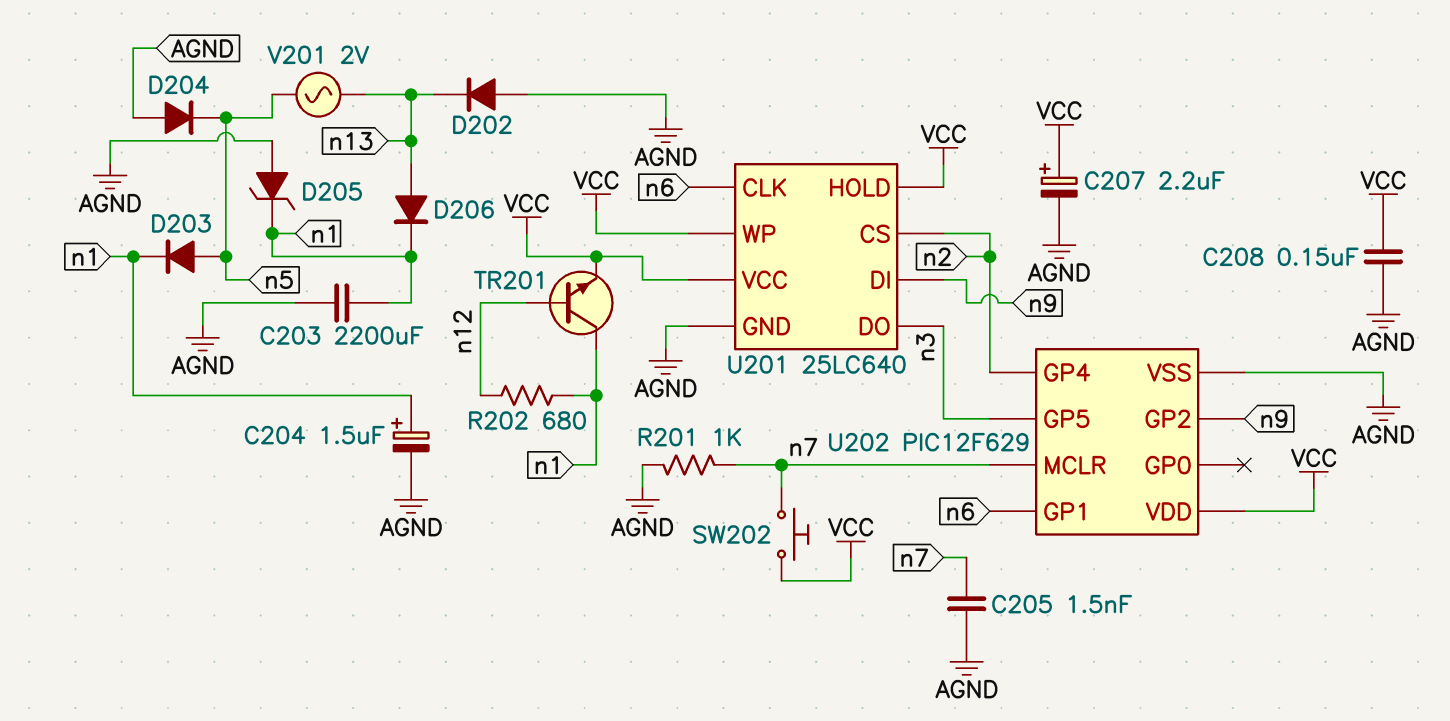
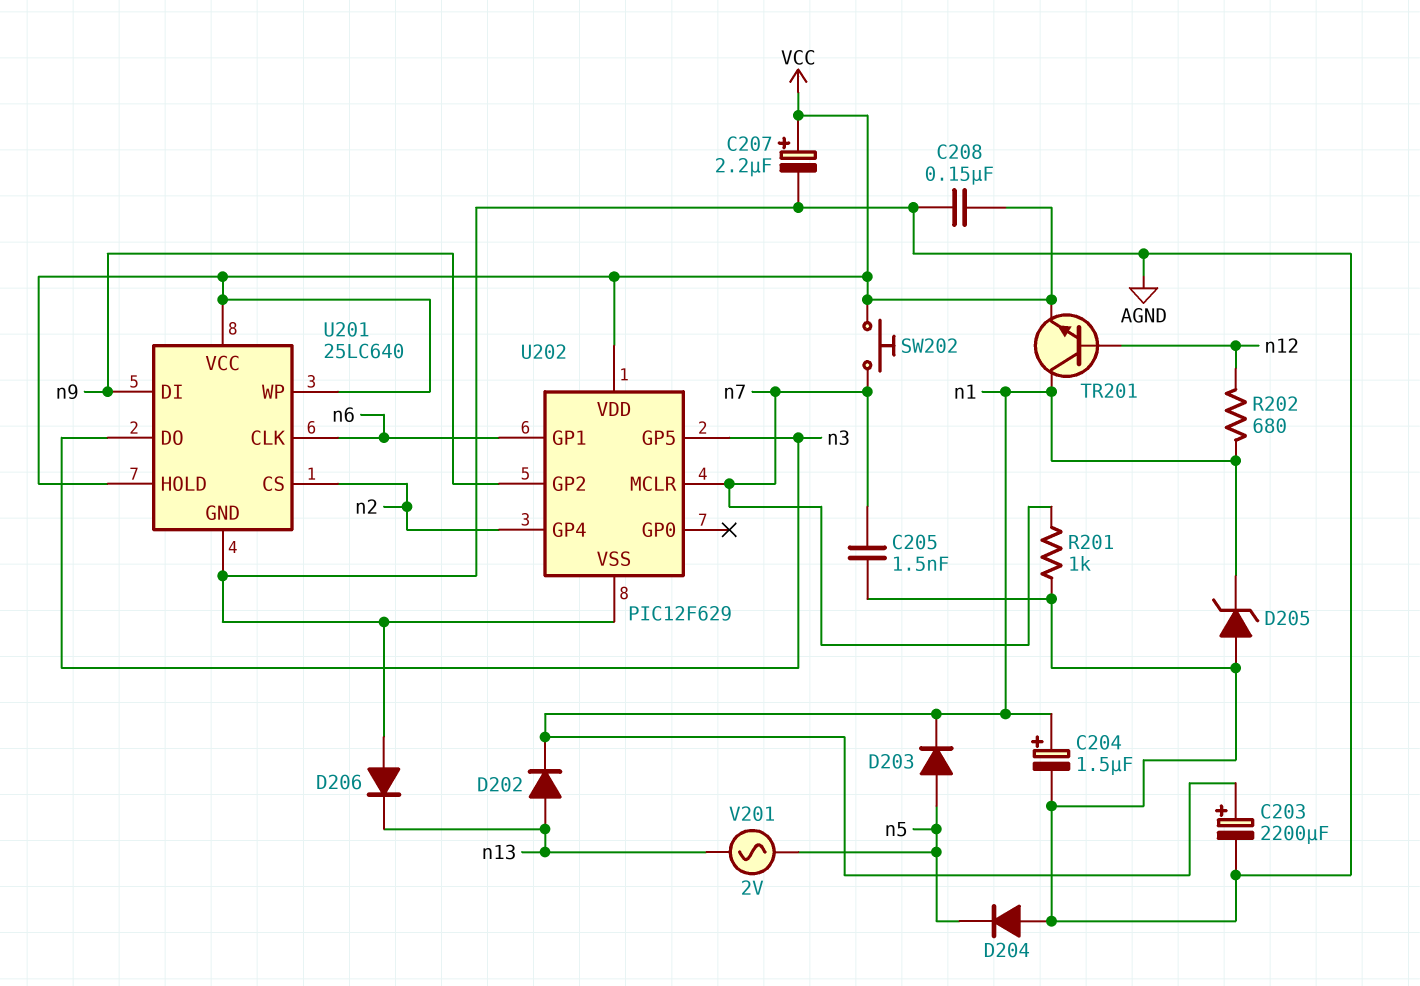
C203: 2200uF (AGND, n1) -> 2200uF (plus n1, minus AGND)
D202: diode (A AGND, K n13) -> diode (A n13, K n1)
D206: diode (A n13, K n1) -> diode (A AGND, K n13)

